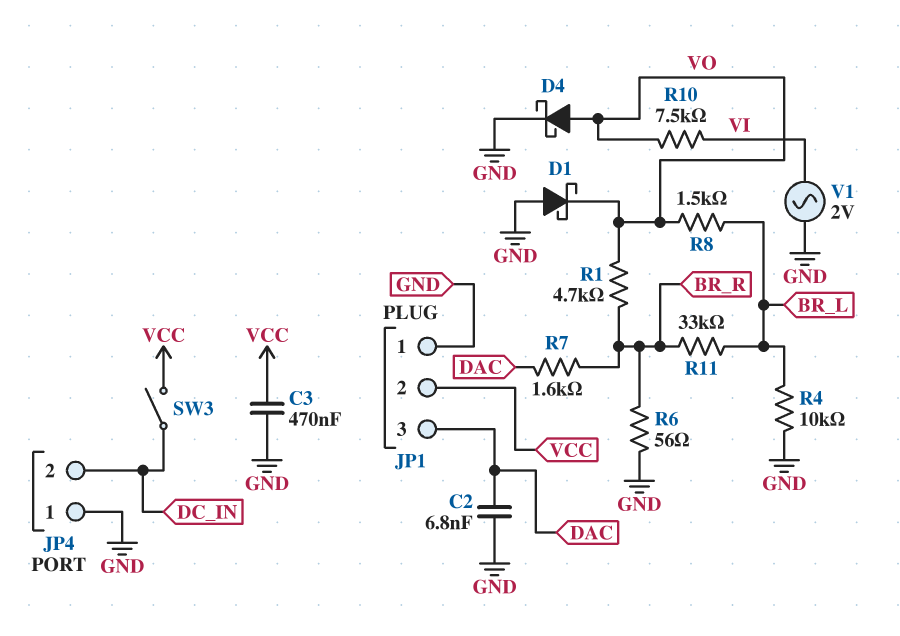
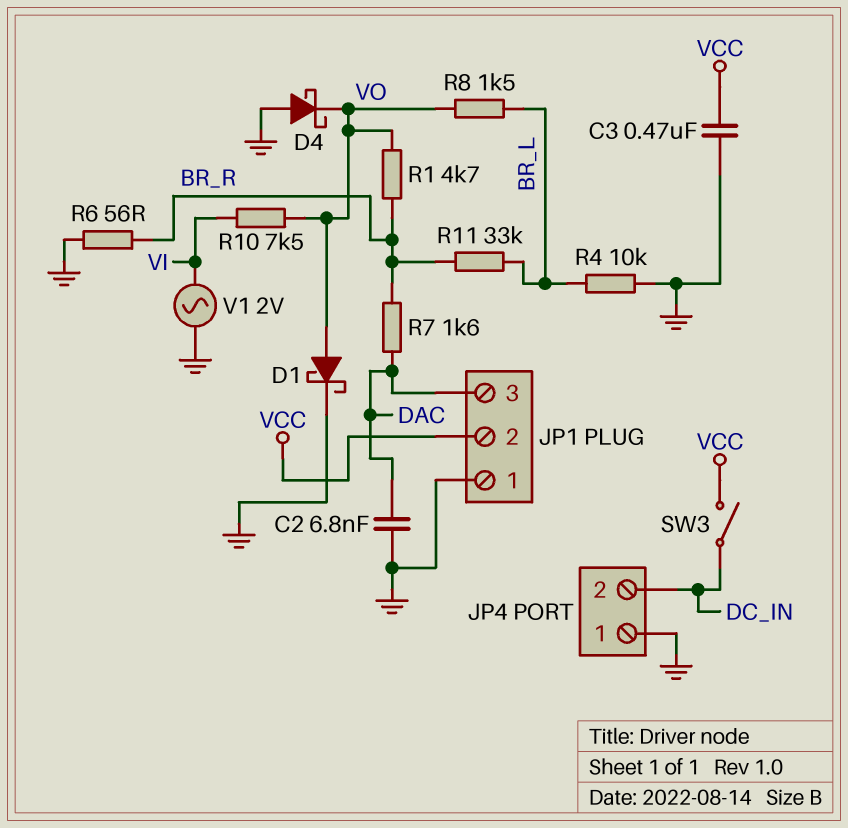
D1: schottky (A GND, K VO) -> schottky (A VO, K GND)
D4: schottky (A VO, K GND) -> schottky (A GND, K VO)

